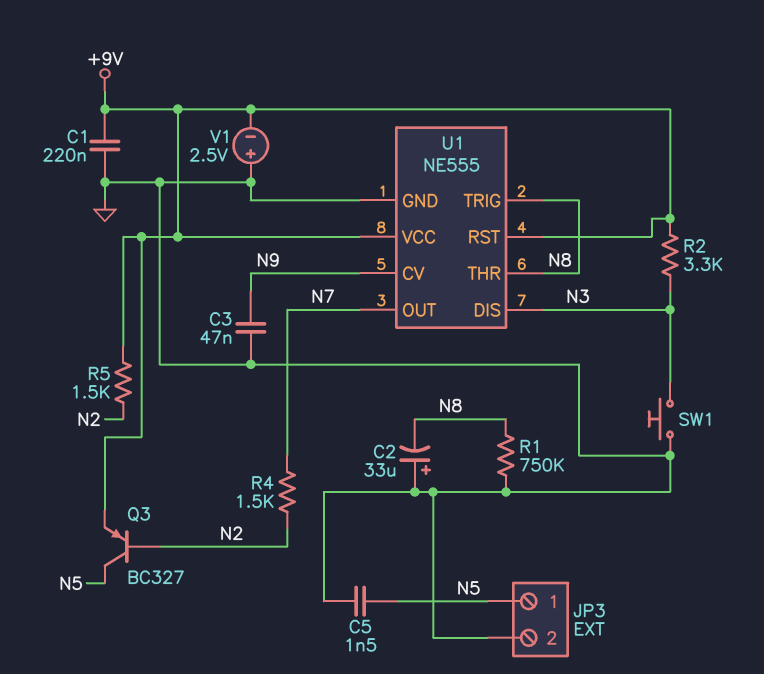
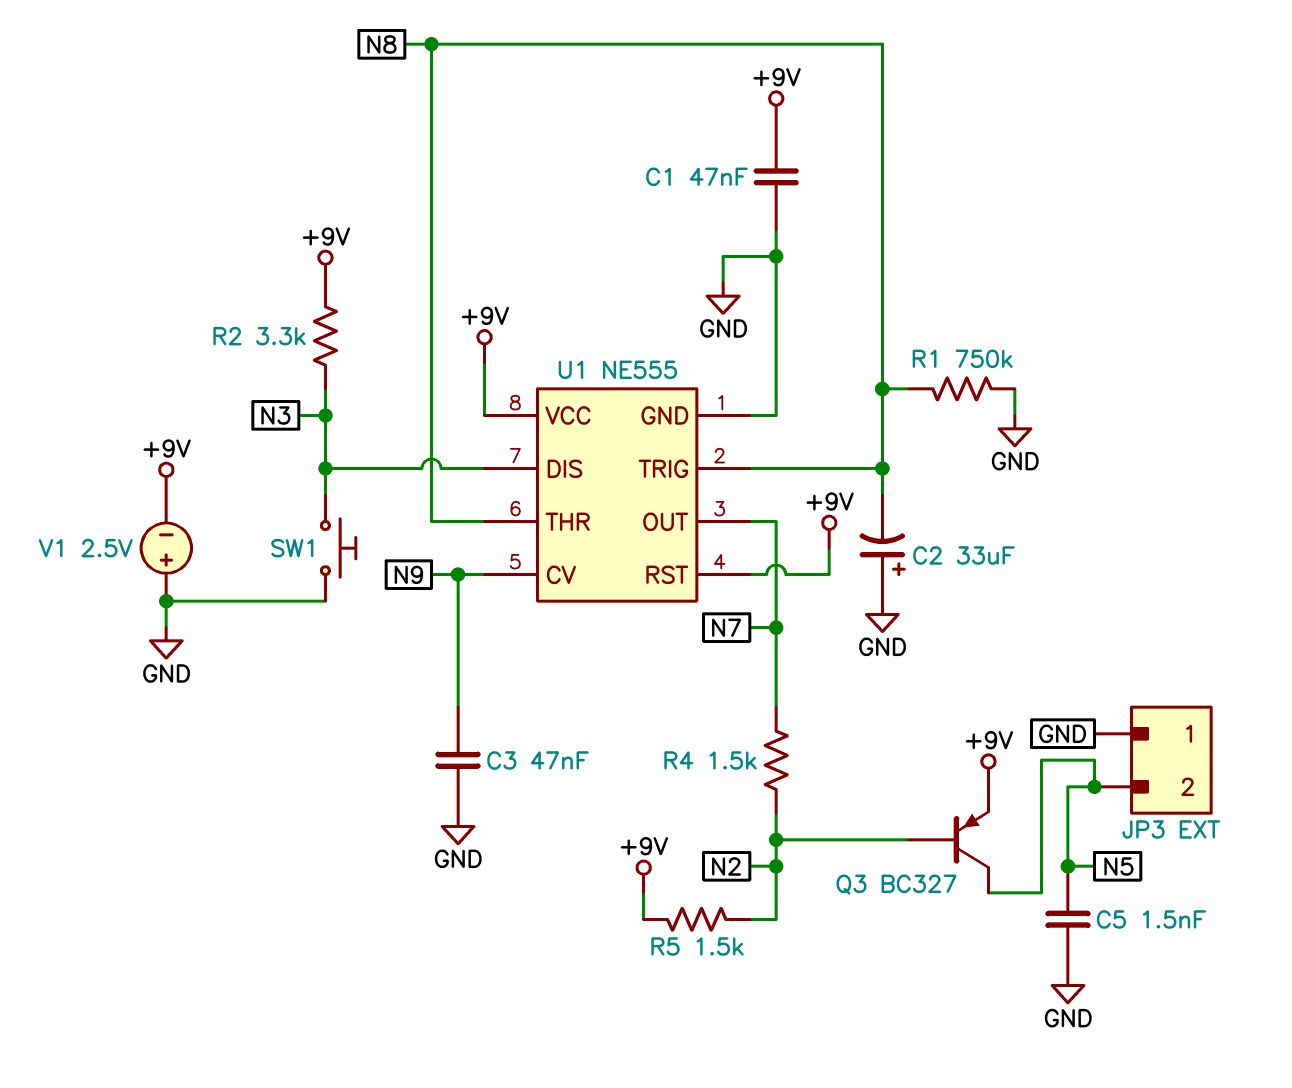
C1: 220nF (+9V, GND) -> 47nF (+9V, GND)
JP3 pin 1: N5 -> GND
JP3 pin 2: GND -> N5

